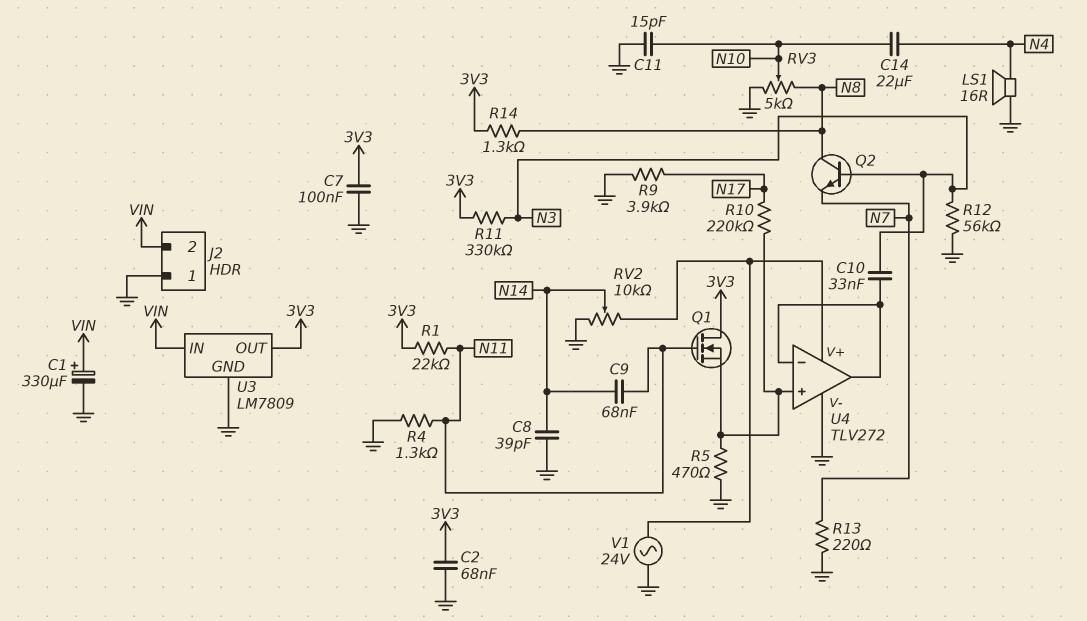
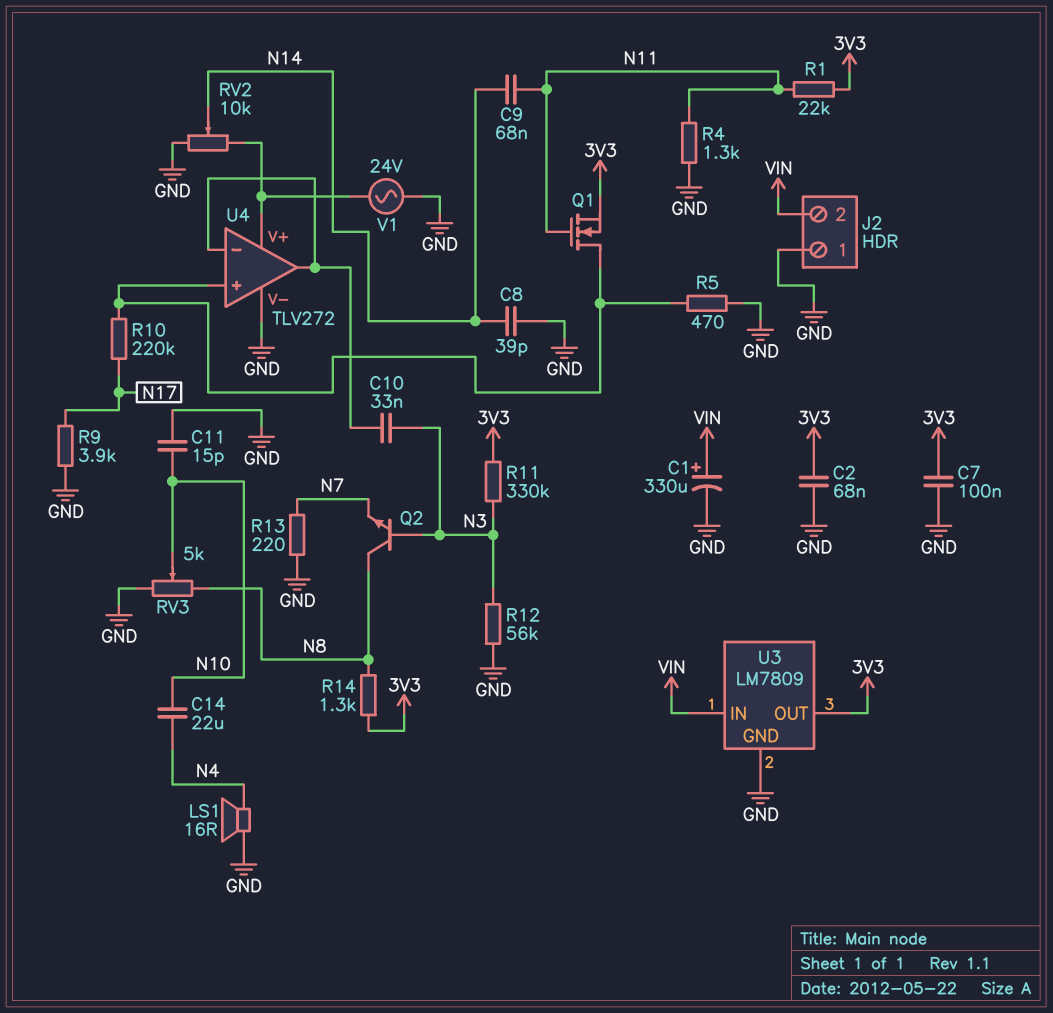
Q1: NMOS (G N11, D 3V3, S U4/in+) -> NMOS (G N11, D U4/in+, S 3V3)

